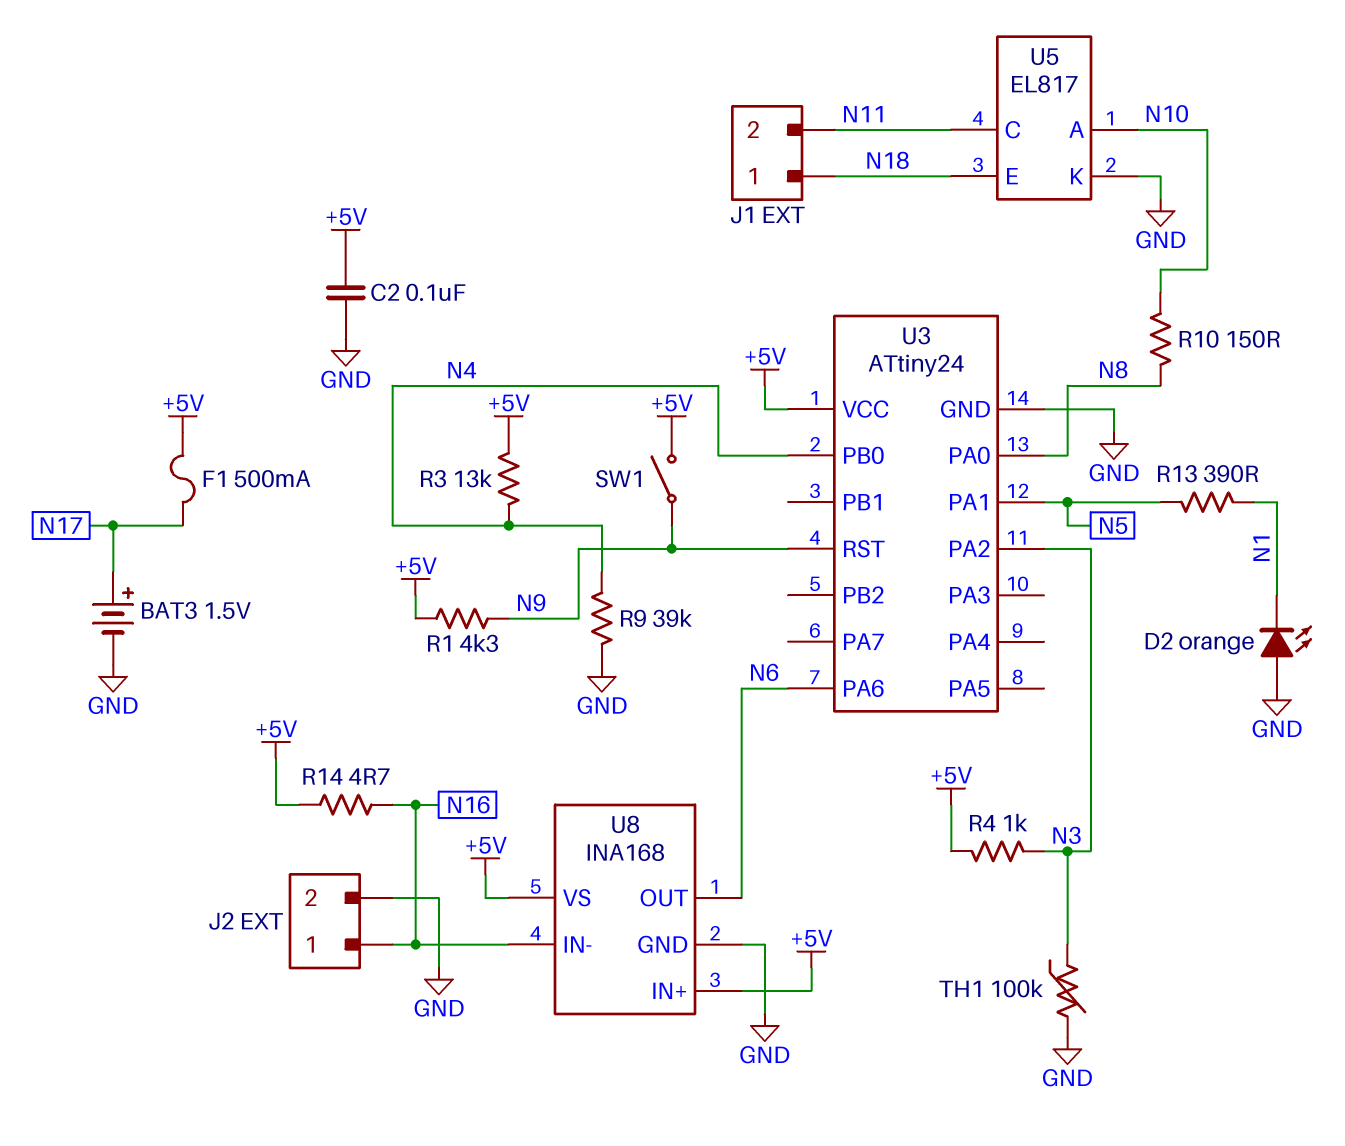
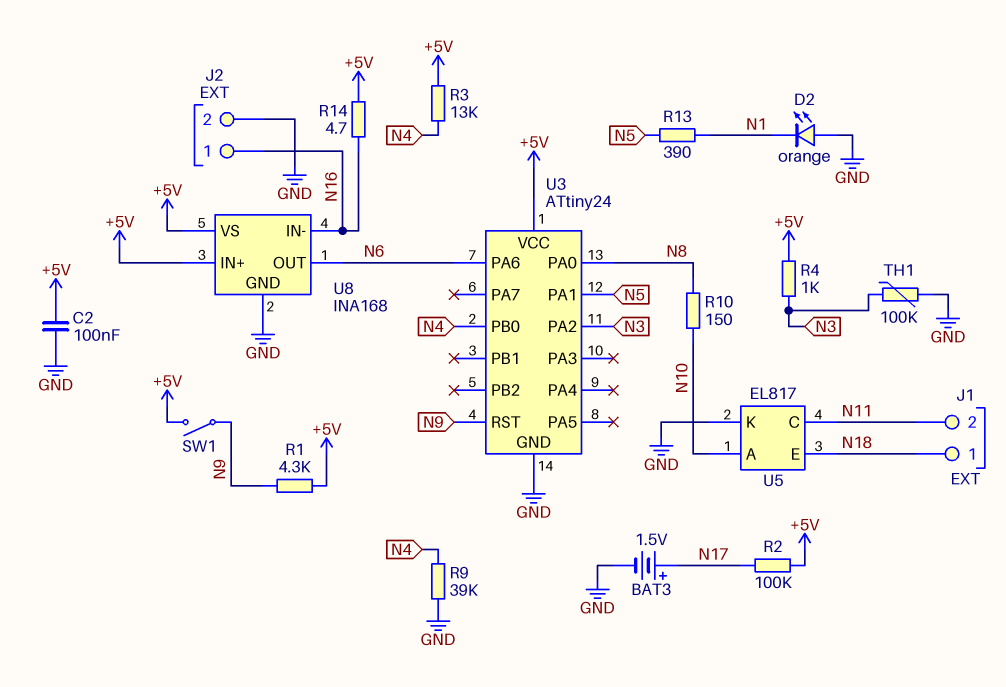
F1: 500mA (+5V, N17) -> none
R2: none -> 100k (+5V, N17)

